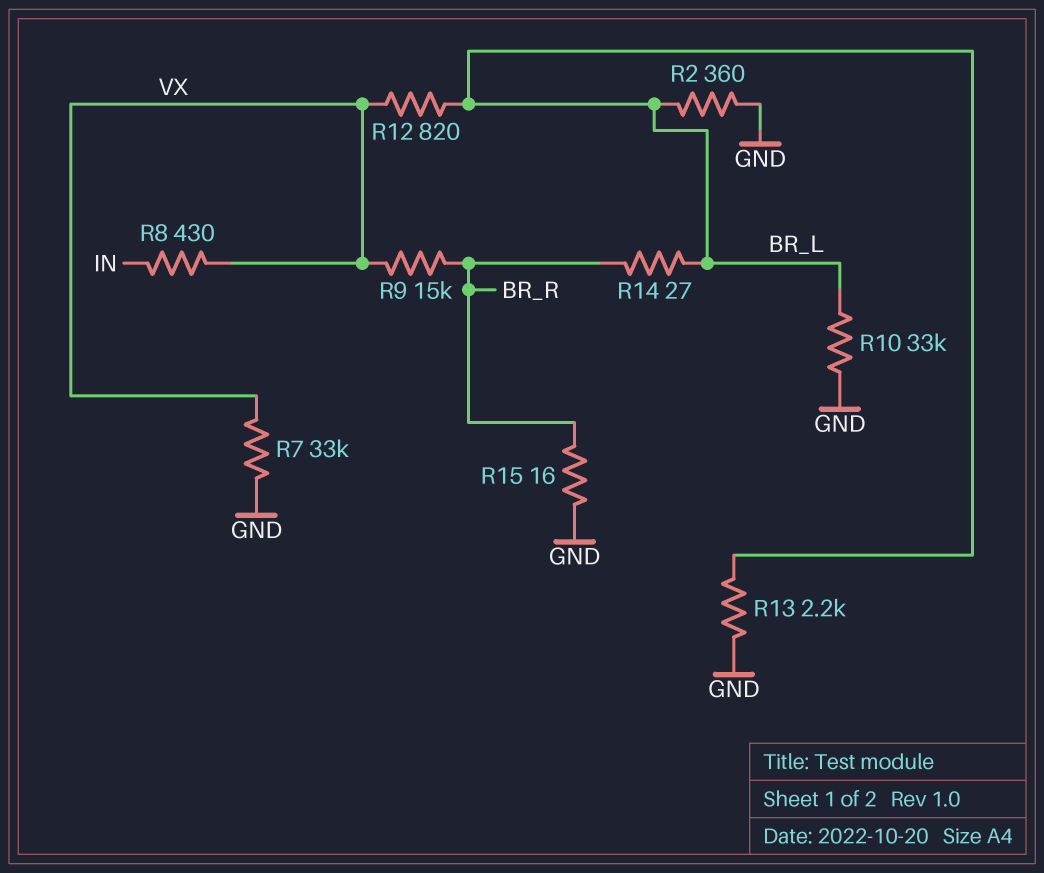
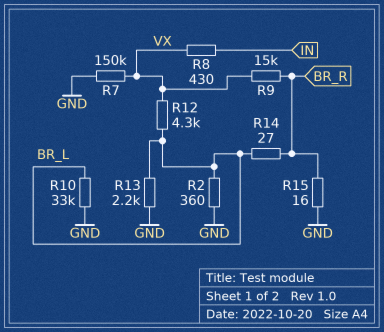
R7: 33k (GND, VX) -> 150k (GND, VX)
R12: 820 (BR_L, VX) -> 4.3k (BR_L, VX)

